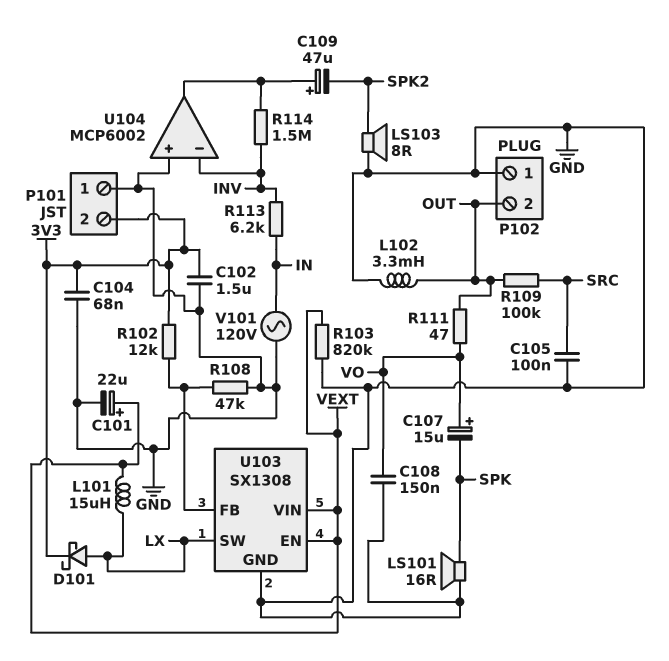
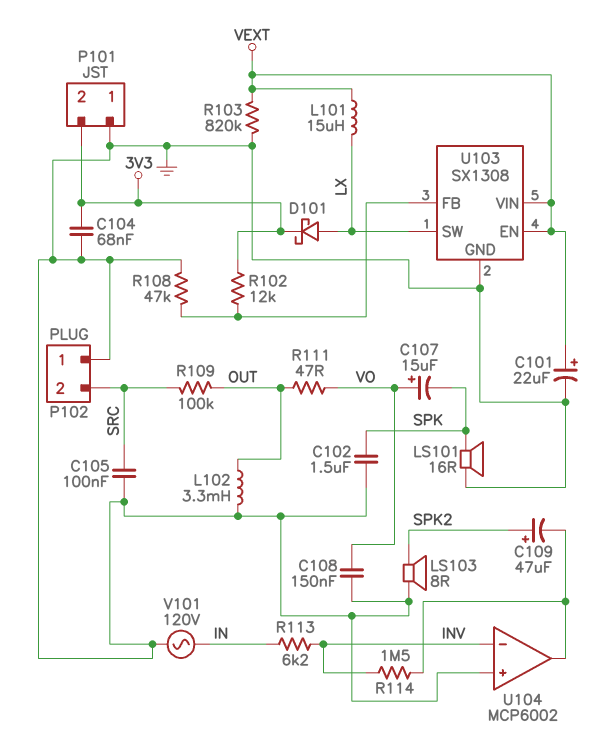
C102: 1.5uF (3V3, GND) -> 1.5uF (GND, SPK)
C109: 47uF (plus U104/out, minus SPK2) -> 47uF (plus SPK2, minus U104/out)
P102 pin 2: OUT -> SRC

